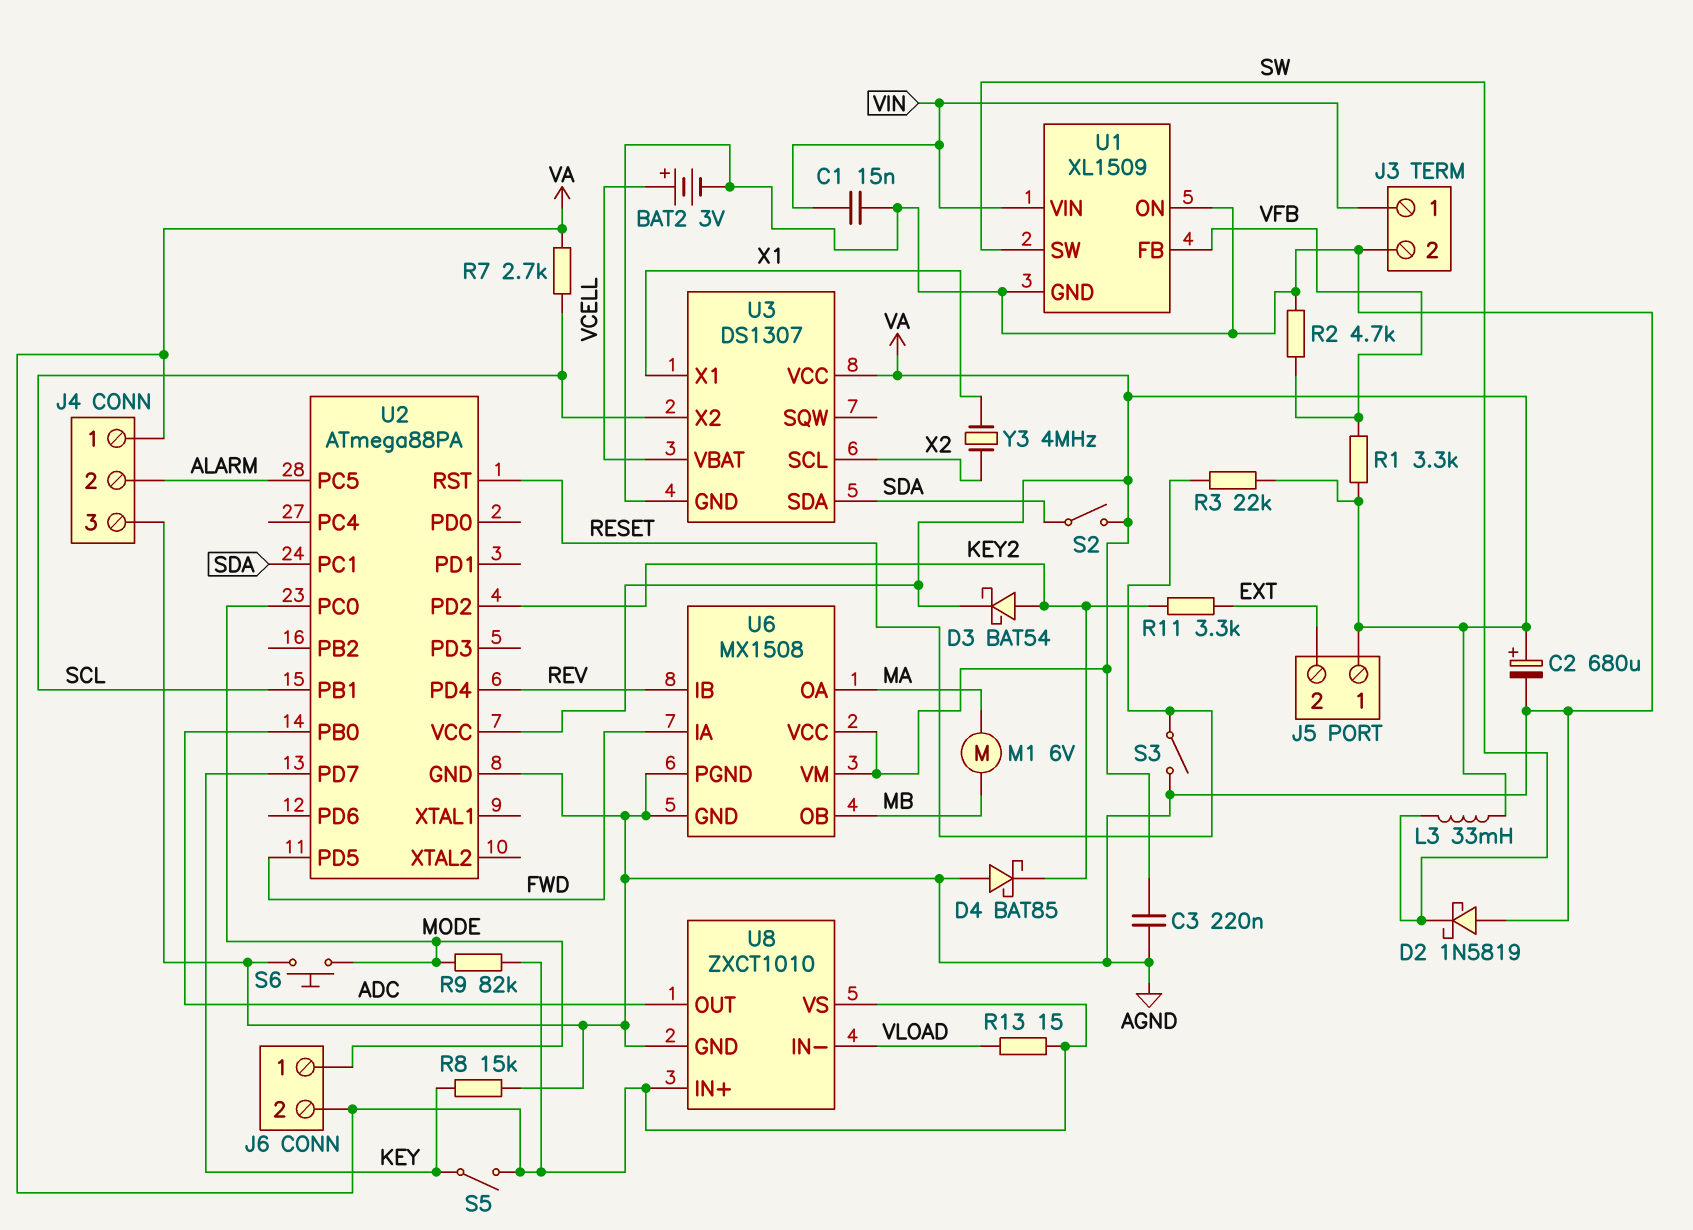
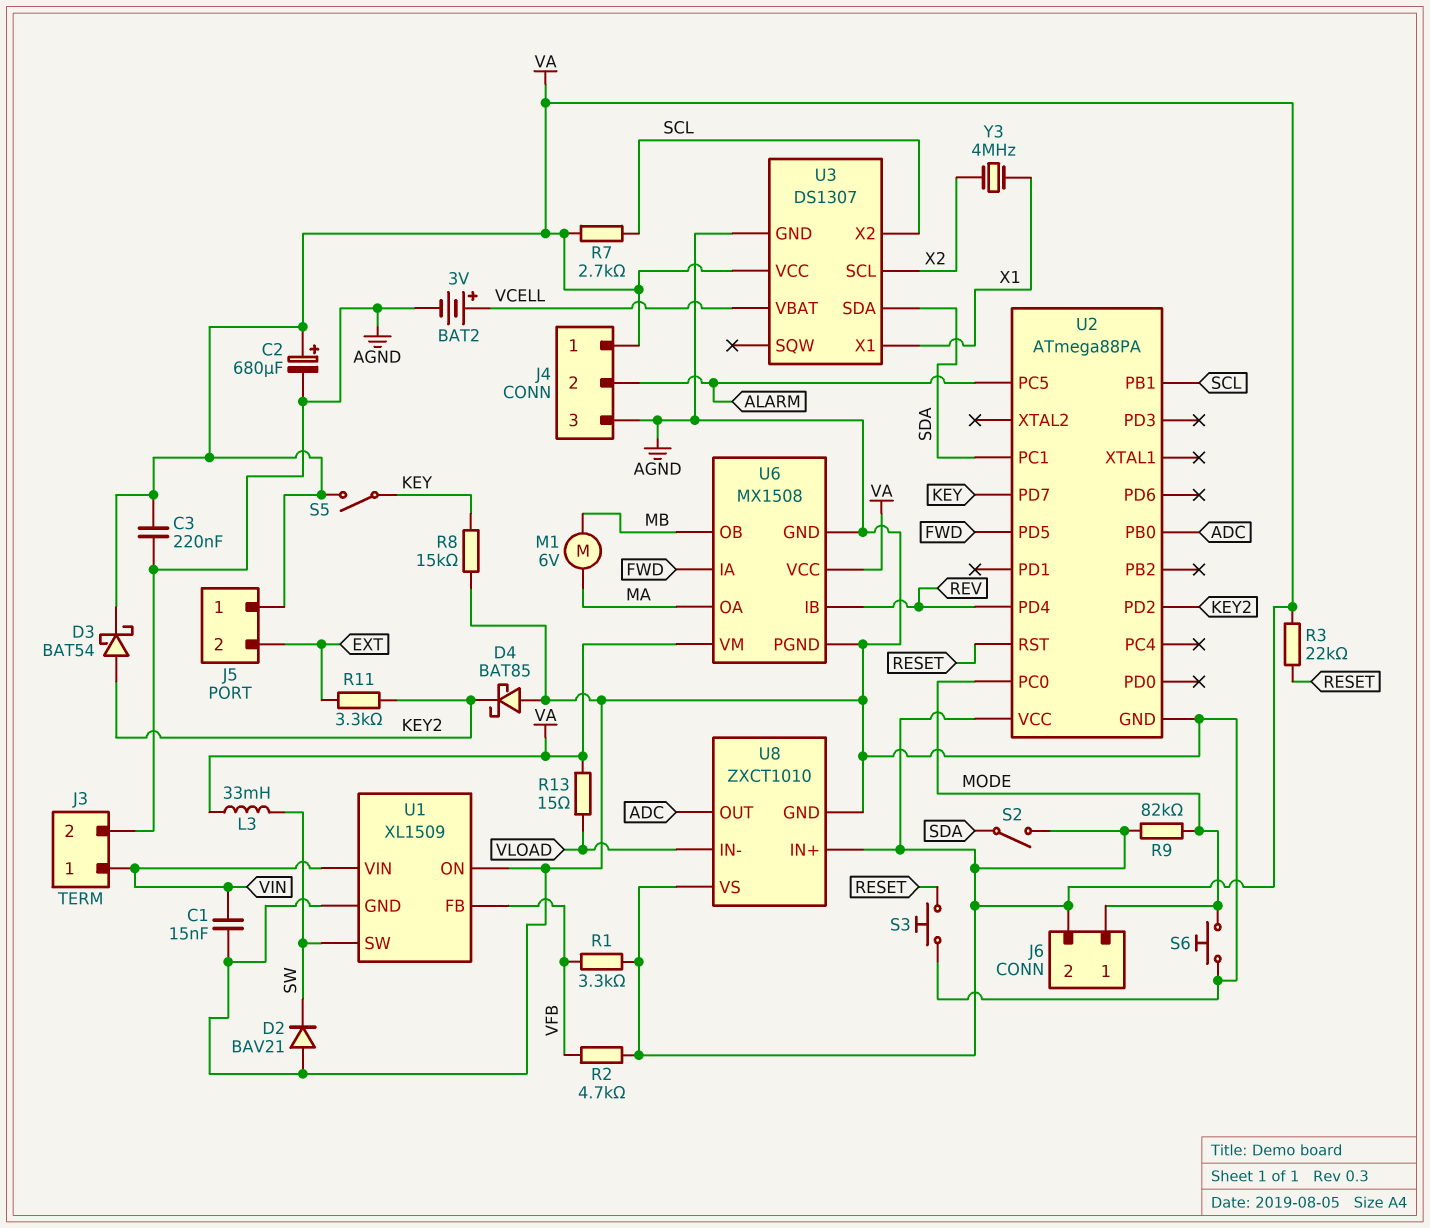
D2: schottky 1N5819 (A AGND, K SW) -> diode BAV21 (A AGND, K SW)
R2: 4.7k (AGND, VFB) -> 4.7k (VA, VFB)
S3: switch (AGND, RESET) -> button (AGND, RESET)

